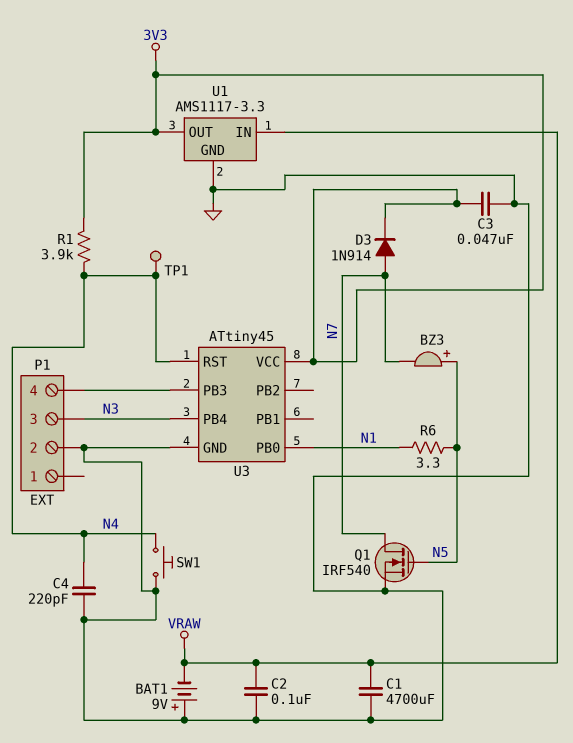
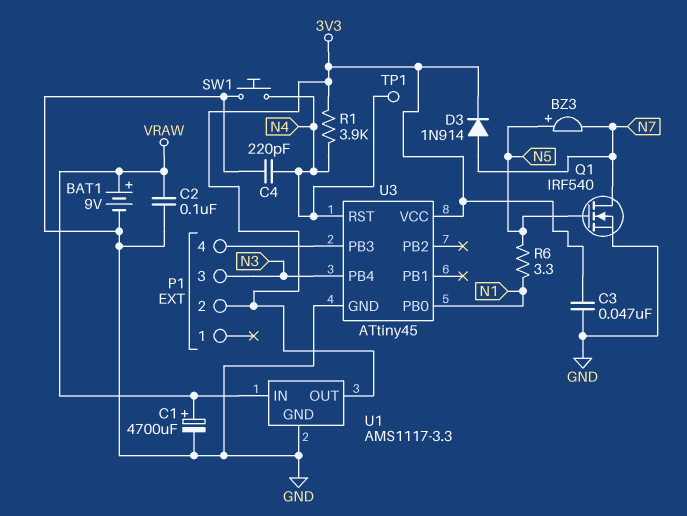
BAT1: 9V (plus GND, minus VRAW) -> 9V (plus VRAW, minus GND)
C1: 4700uF (GND, VRAW) -> 4700uF (plus VRAW, minus GND)
P1 pin 2: GND -> 3V3

